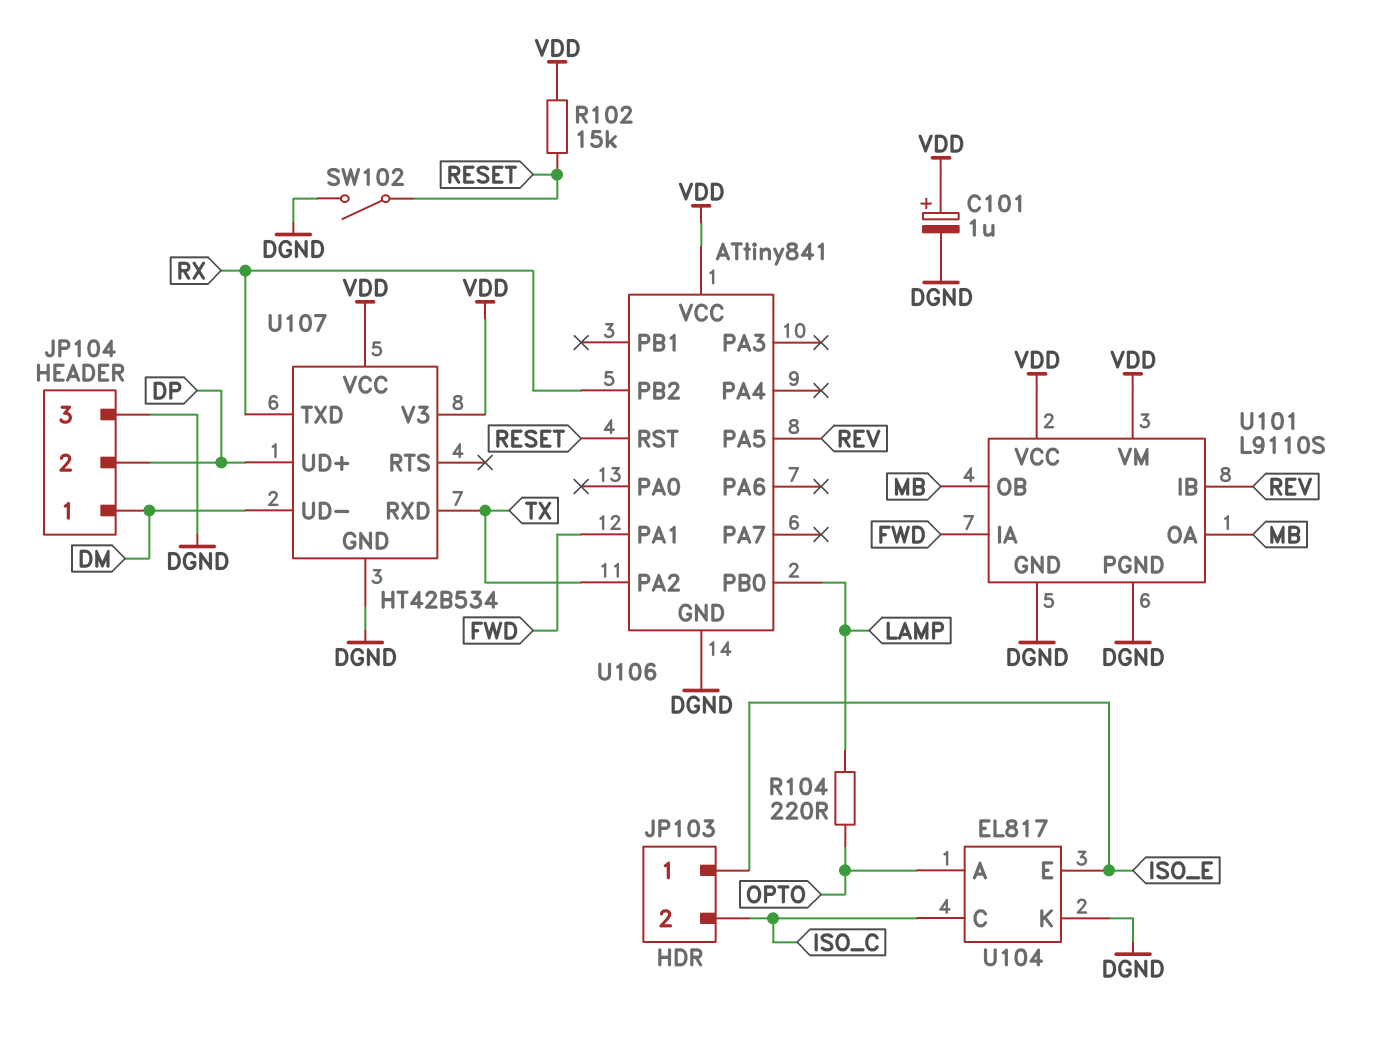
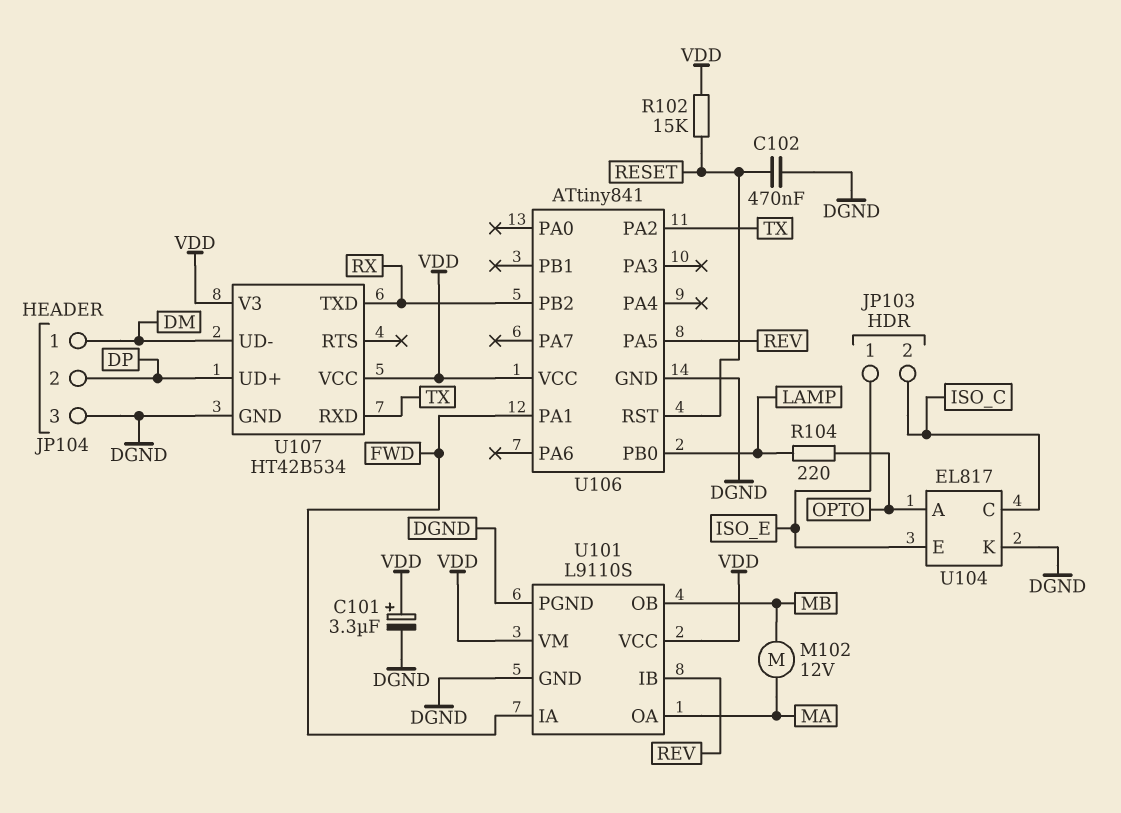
C101: 1uF (plus VDD, minus DGND) -> 3.3uF (plus VDD, minus DGND)
C102: none -> 470nF (DGND, RESET)
M102: none -> motor 12V (MA, MB)
SW102: switch (DGND, RESET) -> none
U101 pin OA: MB -> MA

